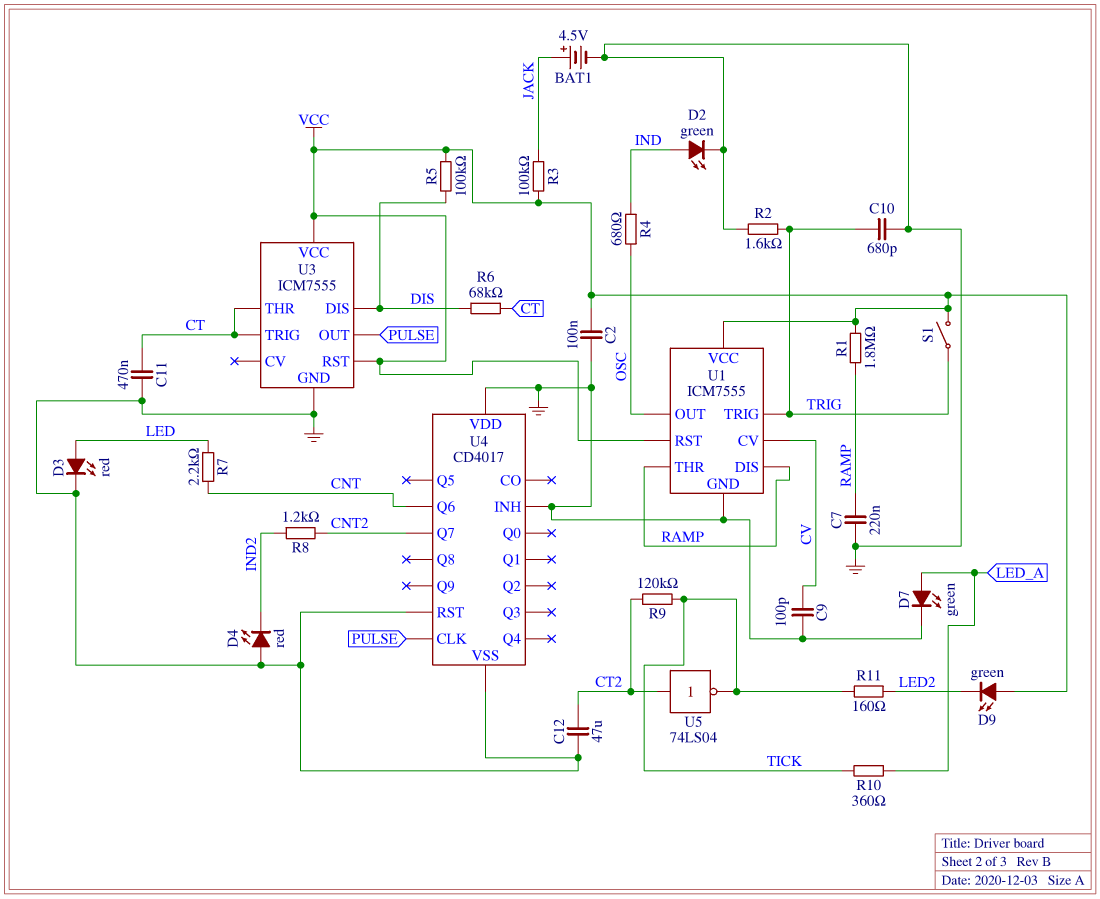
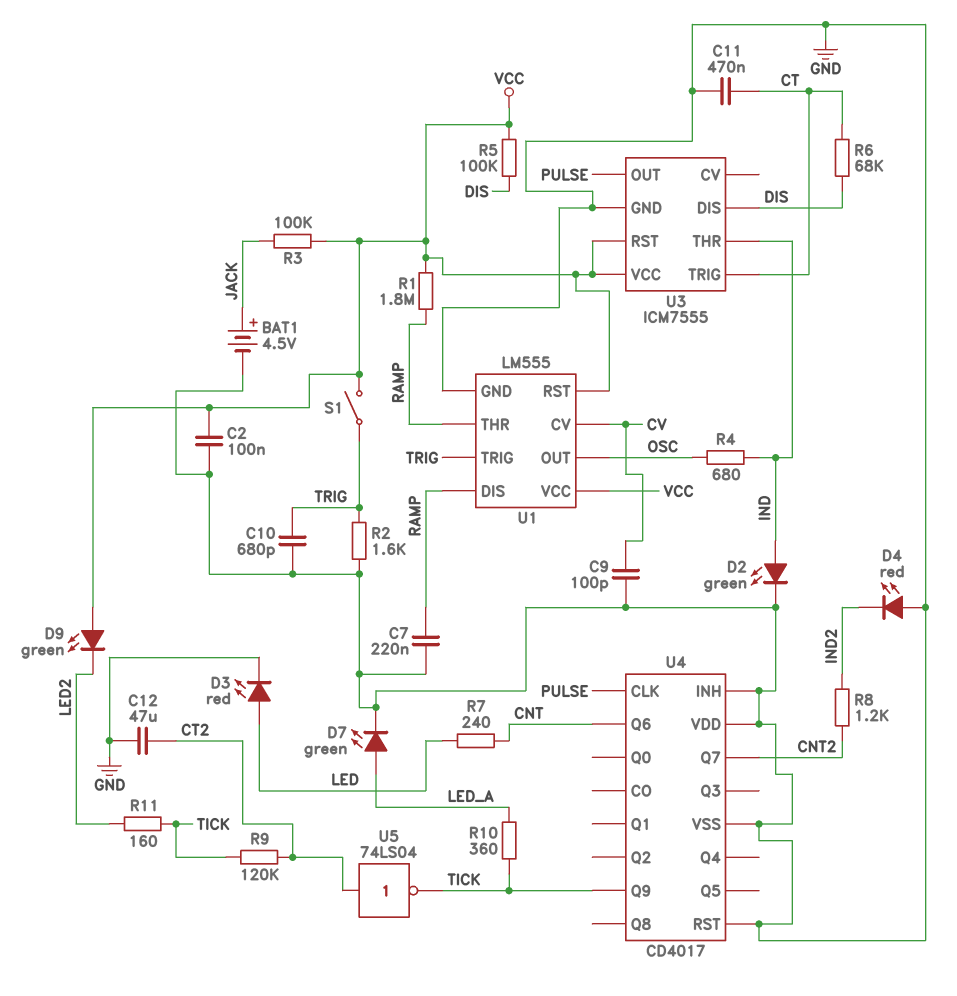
R7: 2.2k (CNT, LED) -> 240 (CNT, LED)
U1: ICM7555 -> LM555
U3 pin THR: CT -> IND
U4 pin Q9: none -> TICK

